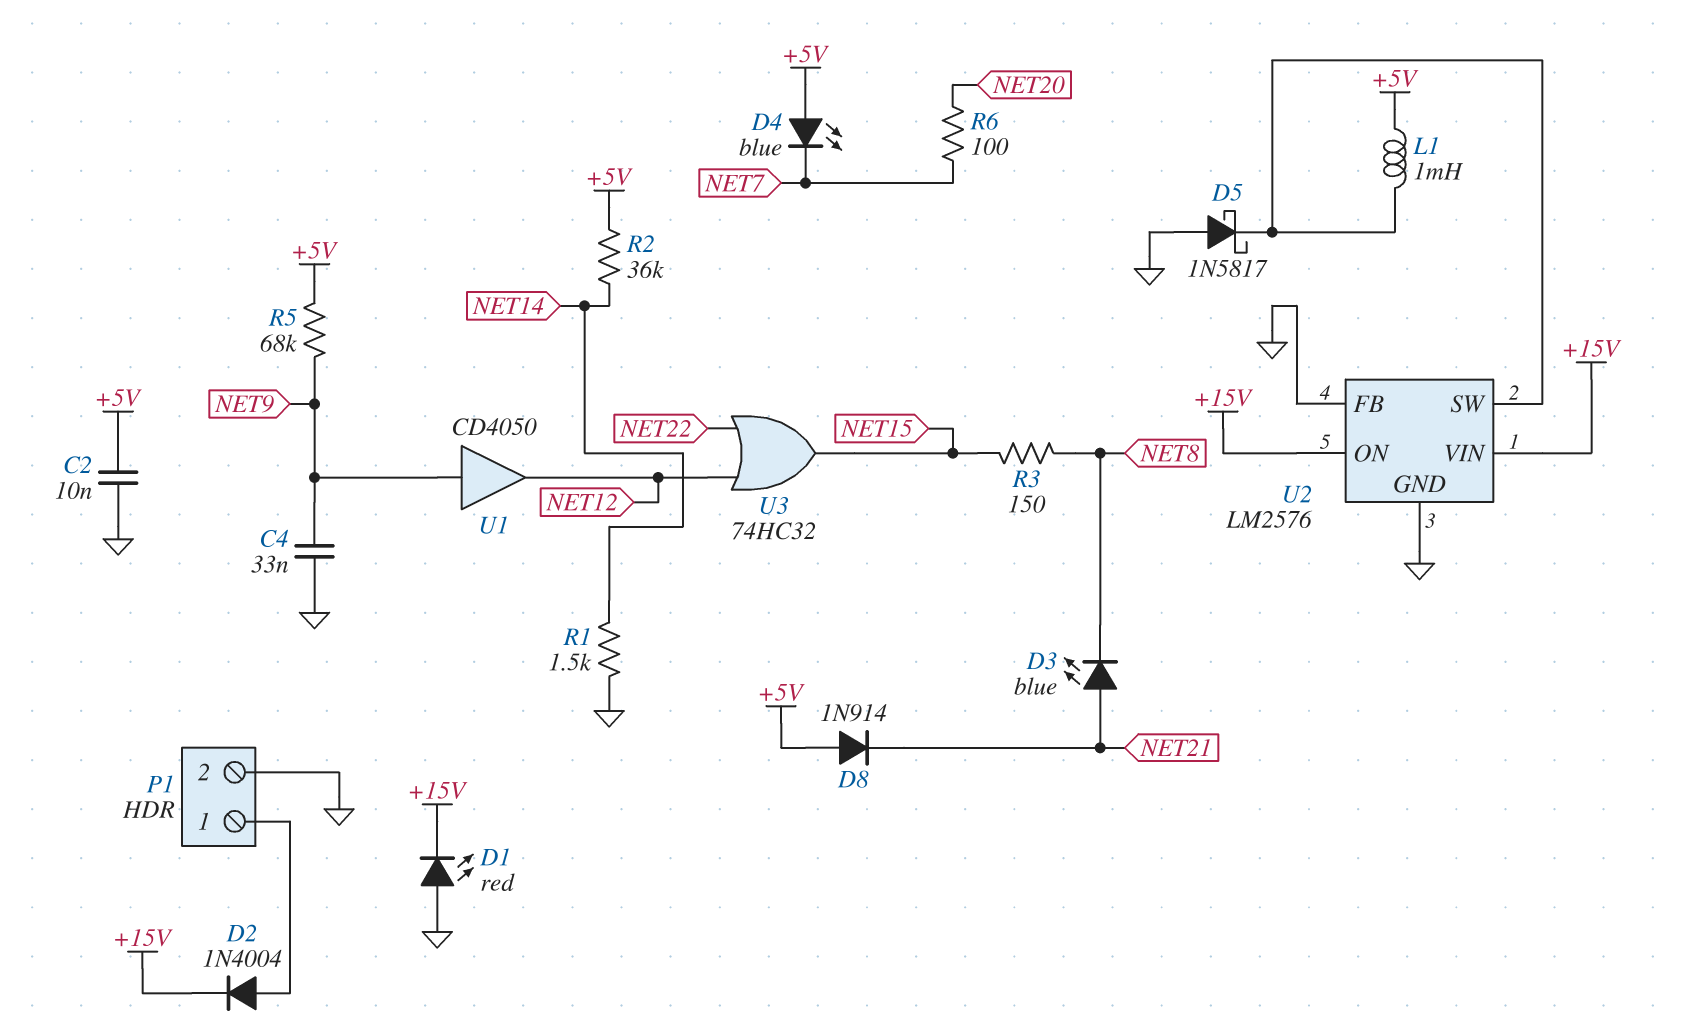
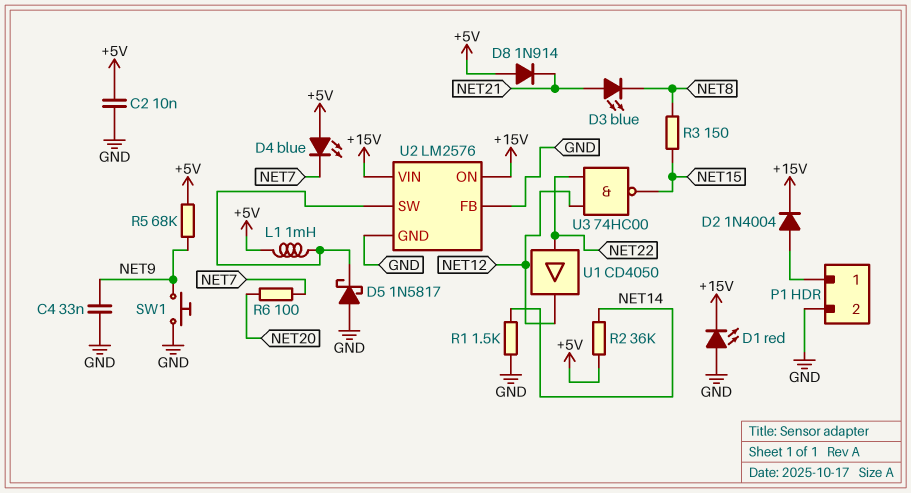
SW1: none -> button (GND, NET9)
U1: buffer CD4050 (in NET9, out NET12) -> buffer CD4050 (in NET22, out NET12)
U3: OR 74HC32 (in NET12, in NET22, out NET15) -> NAND 74HC00 (in NET12, in NET22, out NET15)

